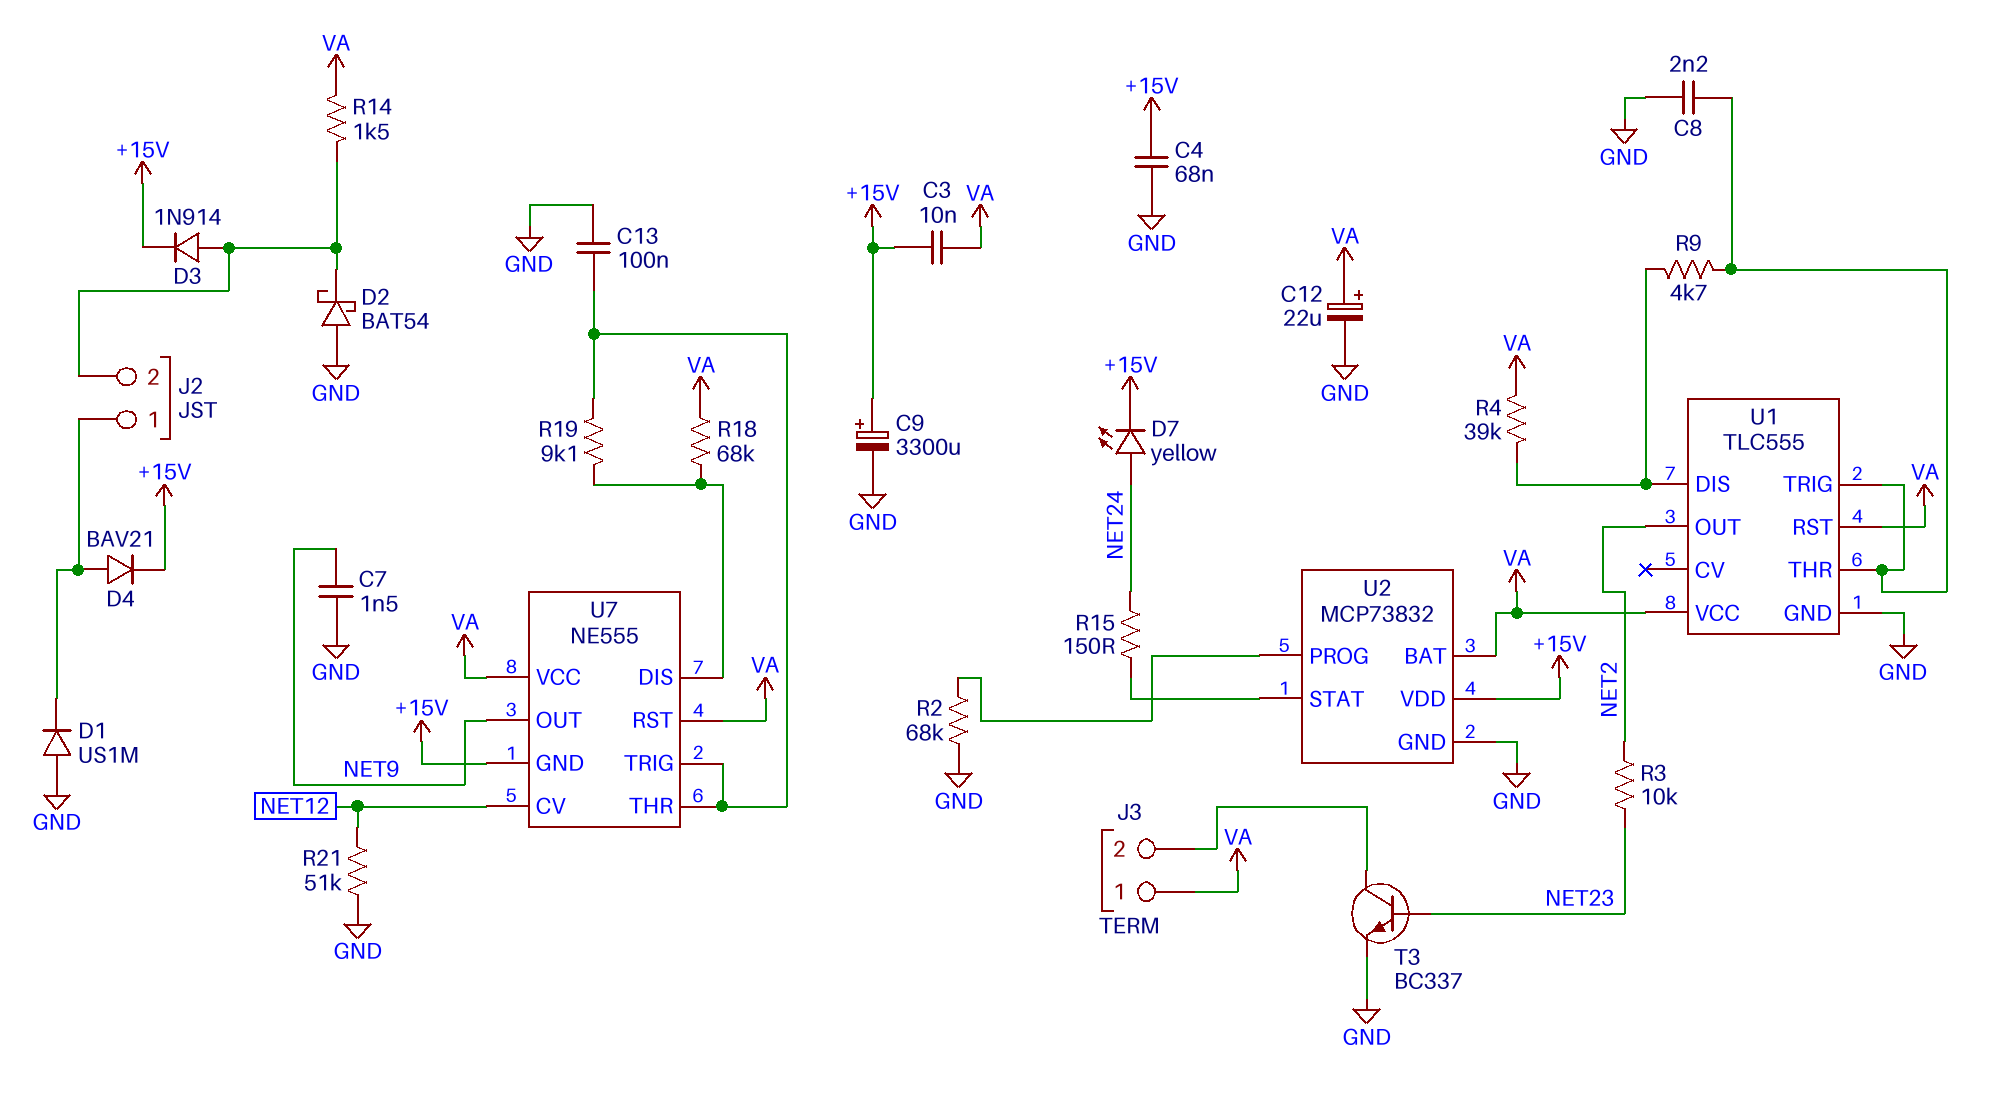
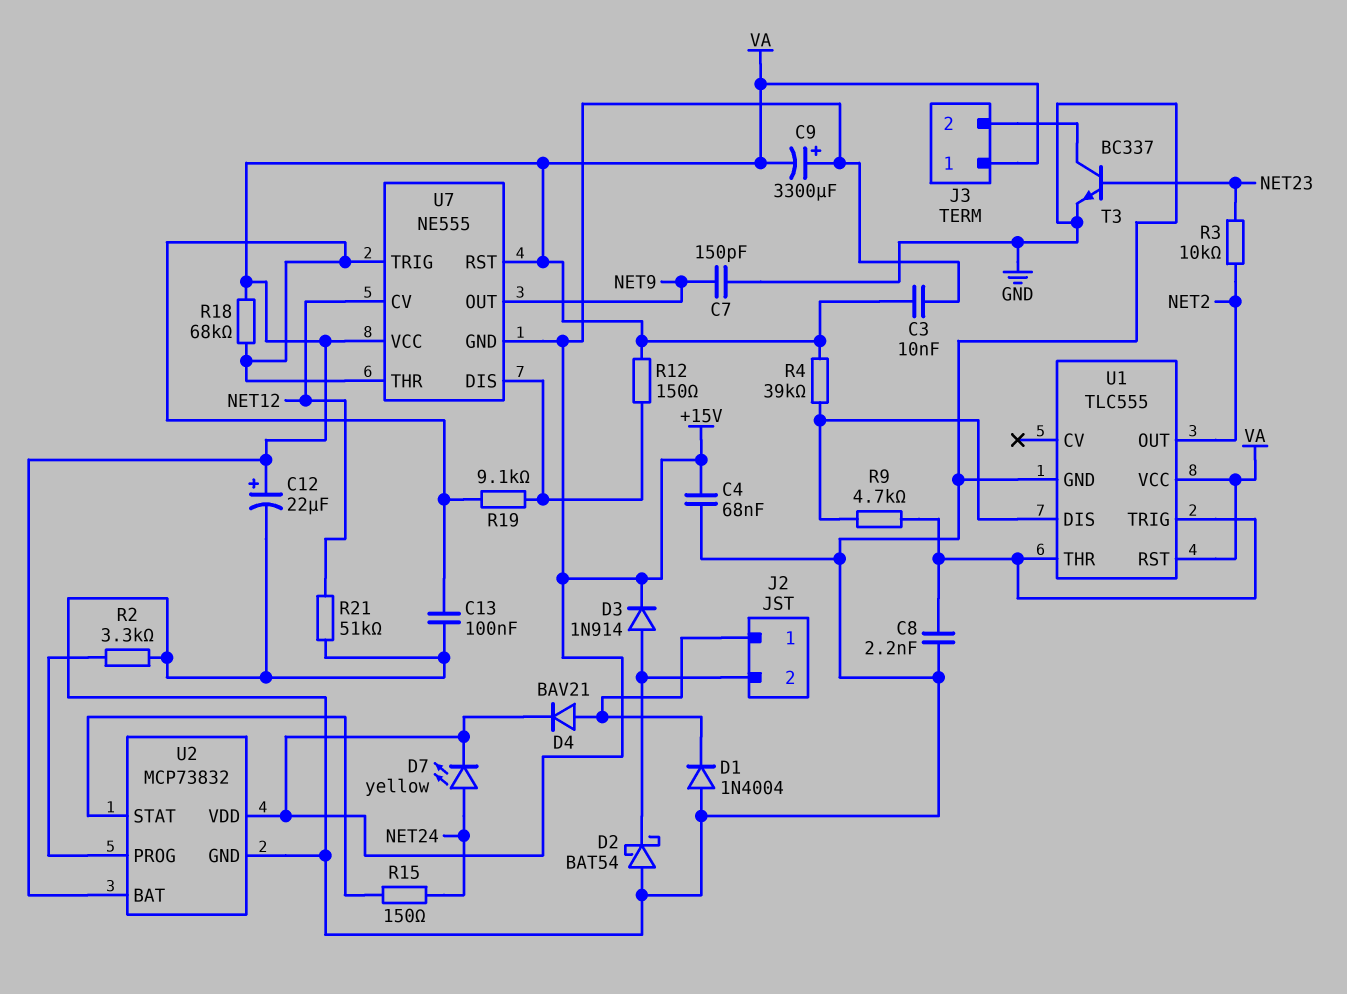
C7: 1.5nF (GND, NET9) -> 150pF (GND, NET9)
C9: 3300uF (plus +15V, minus GND) -> 3300uF (plus +15V, minus VA)
D1: diode US1M (A GND, K J2/1) -> diode 1N4004 (A GND, K J2/1)
R2: 68k (GND, U2/PROG) -> 3.3k (GND, U2/PROG)
R12: none -> 150 (U7/DIS, VA)
R14: 1.5k (J2/2, VA) -> none
R18: 68k (U7/DIS, VA) -> 68k (U7/THR, VA)

